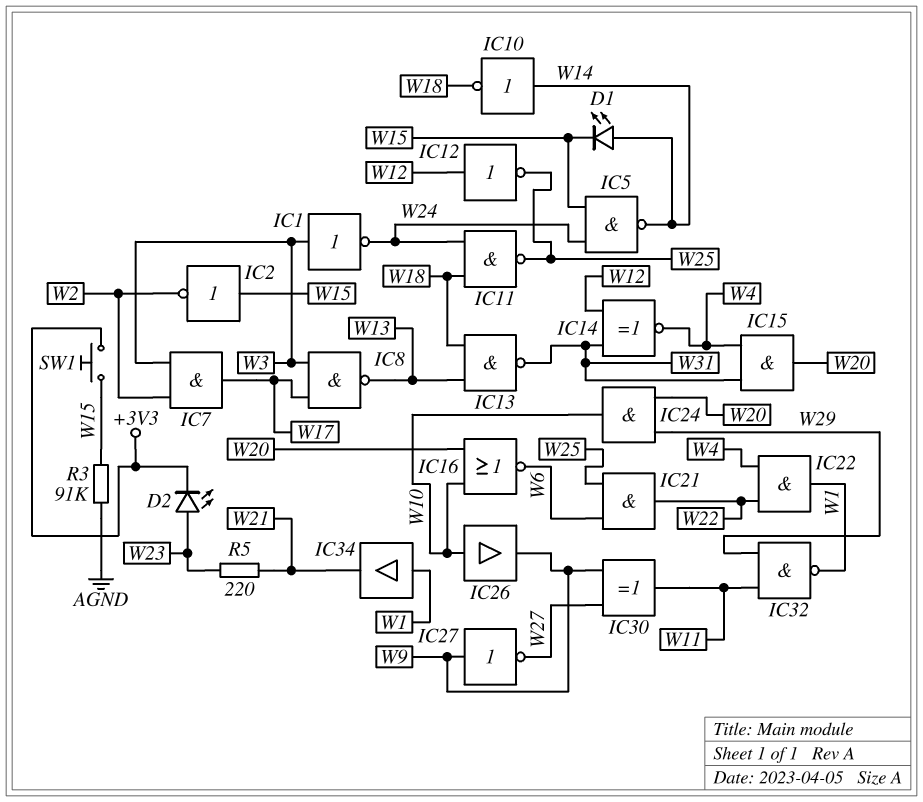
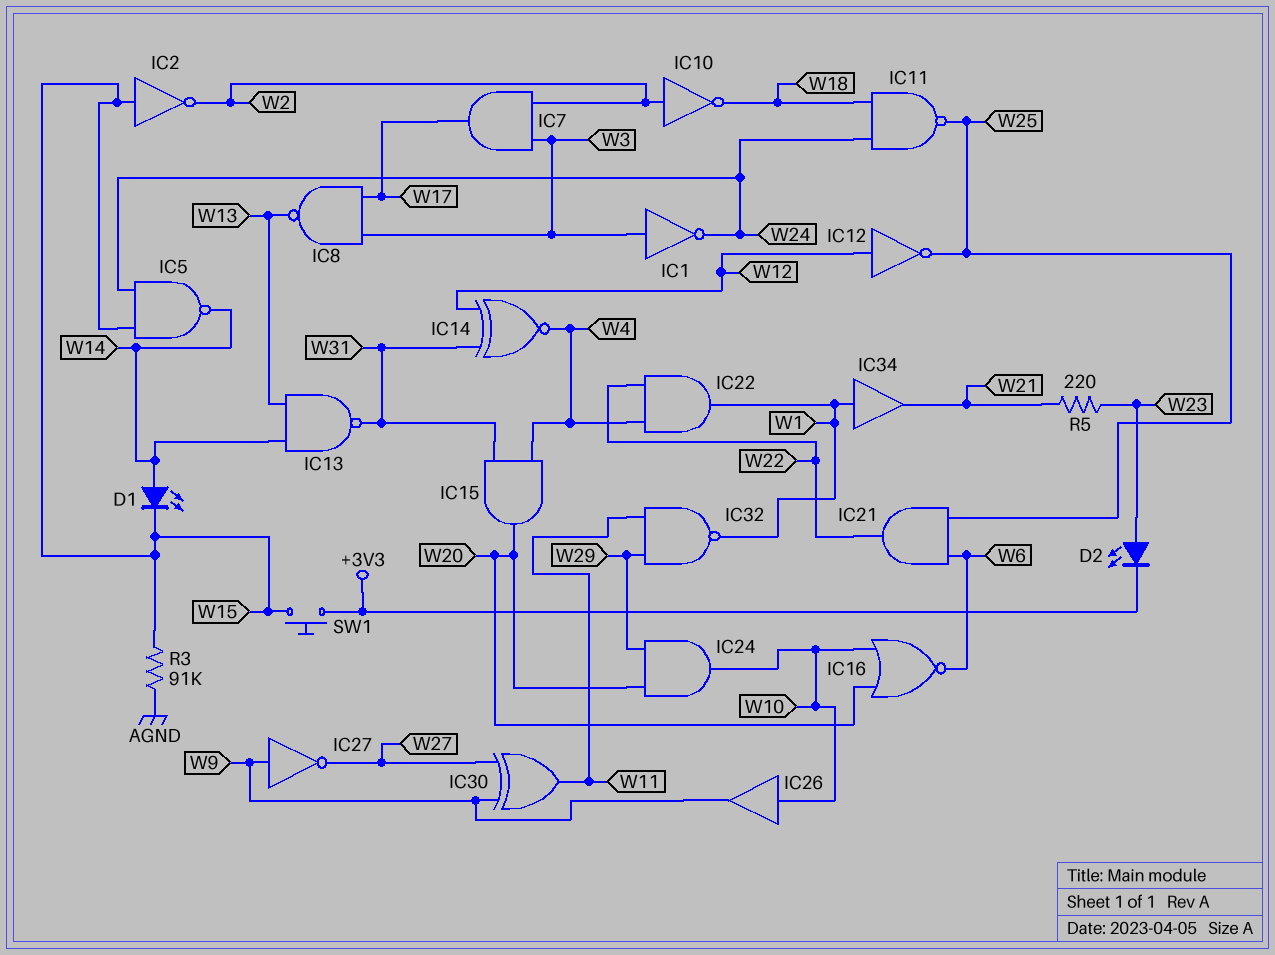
IC10: NOT (in W14, out W18) -> NOT (in W2, out W18)
IC13: NAND (in W13, in W18, out W31) -> NAND (in W13, in W14, out W31)

